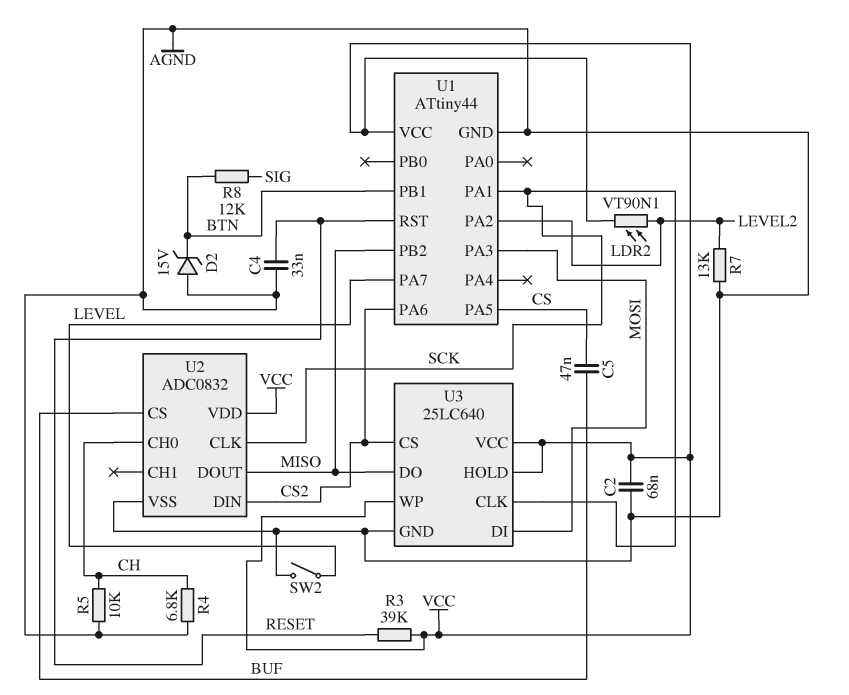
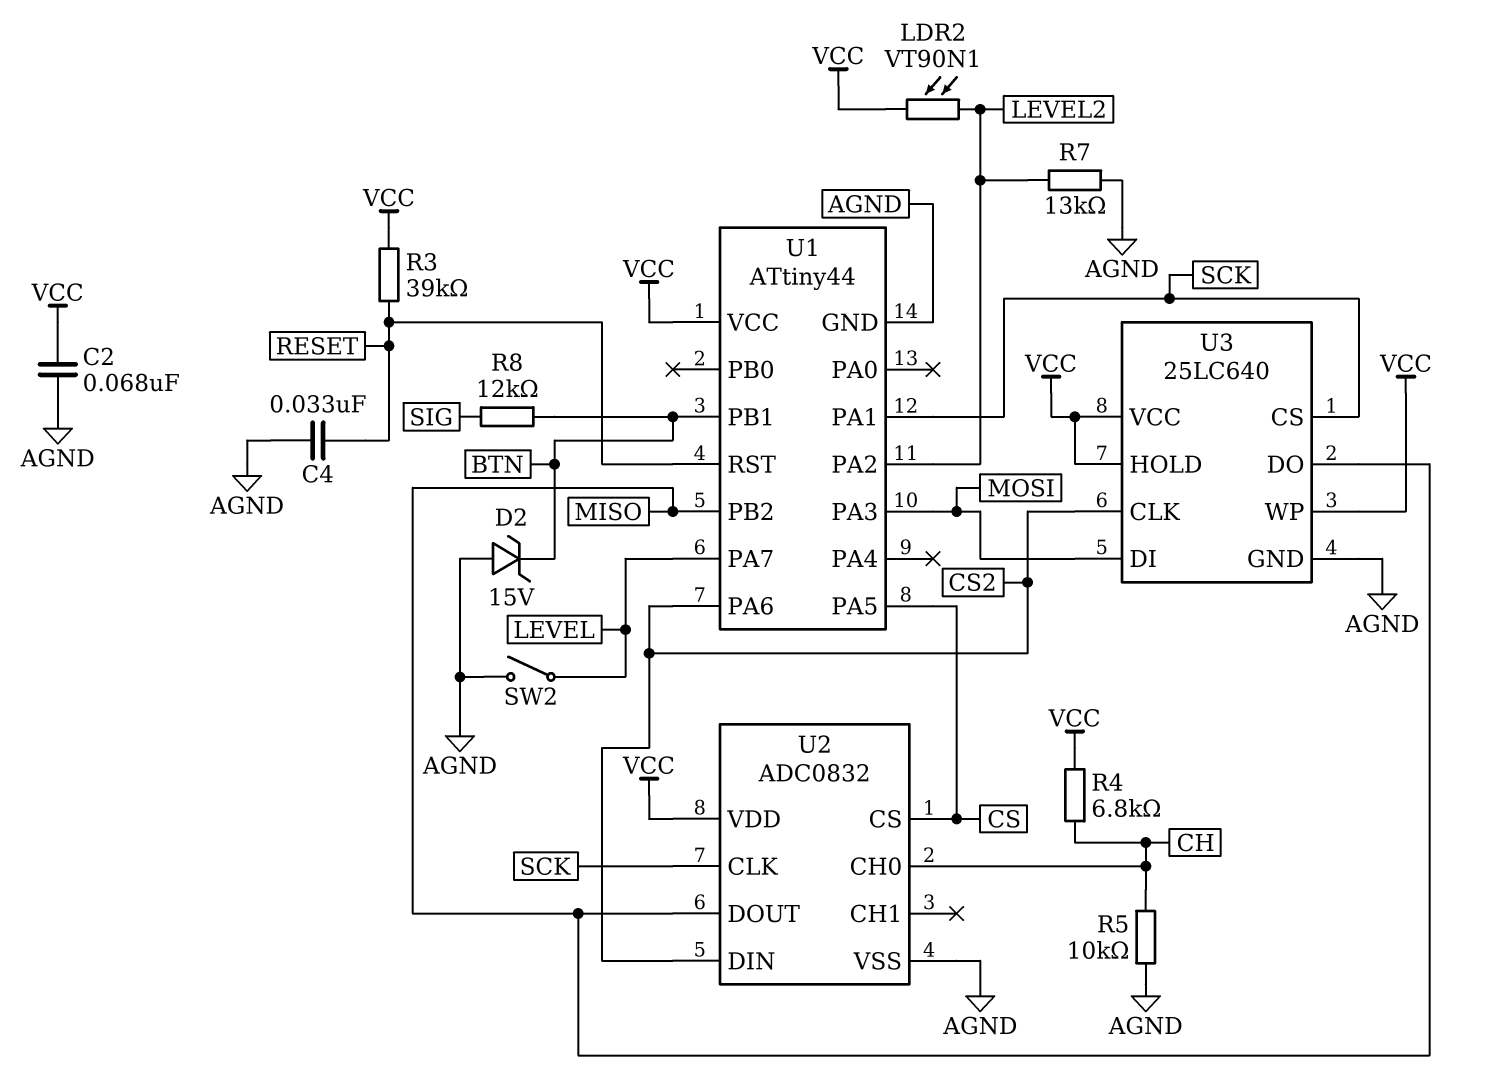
C5: 47nF (BUF, CS) -> none
R4: 6.8k (AGND, CH) -> 6.8k (CH, VCC)
U2 pin CS: BUF -> CS
U3 pin CLK: SCK -> CS2
U3 pin CS: CS2 -> SCK

